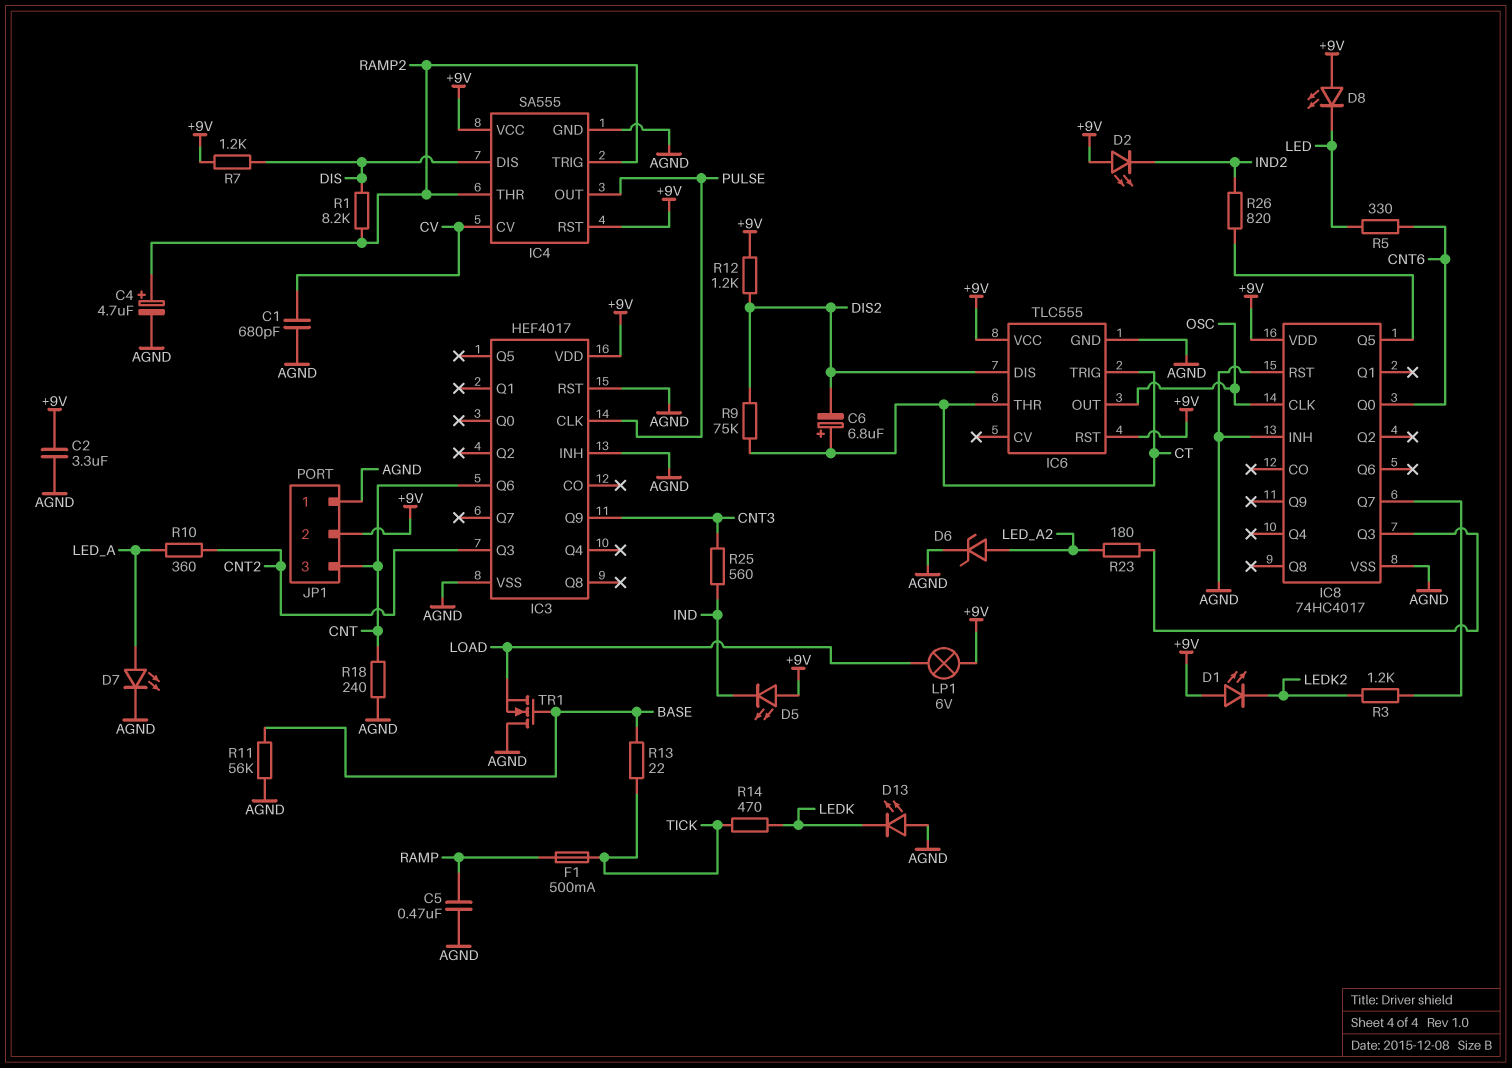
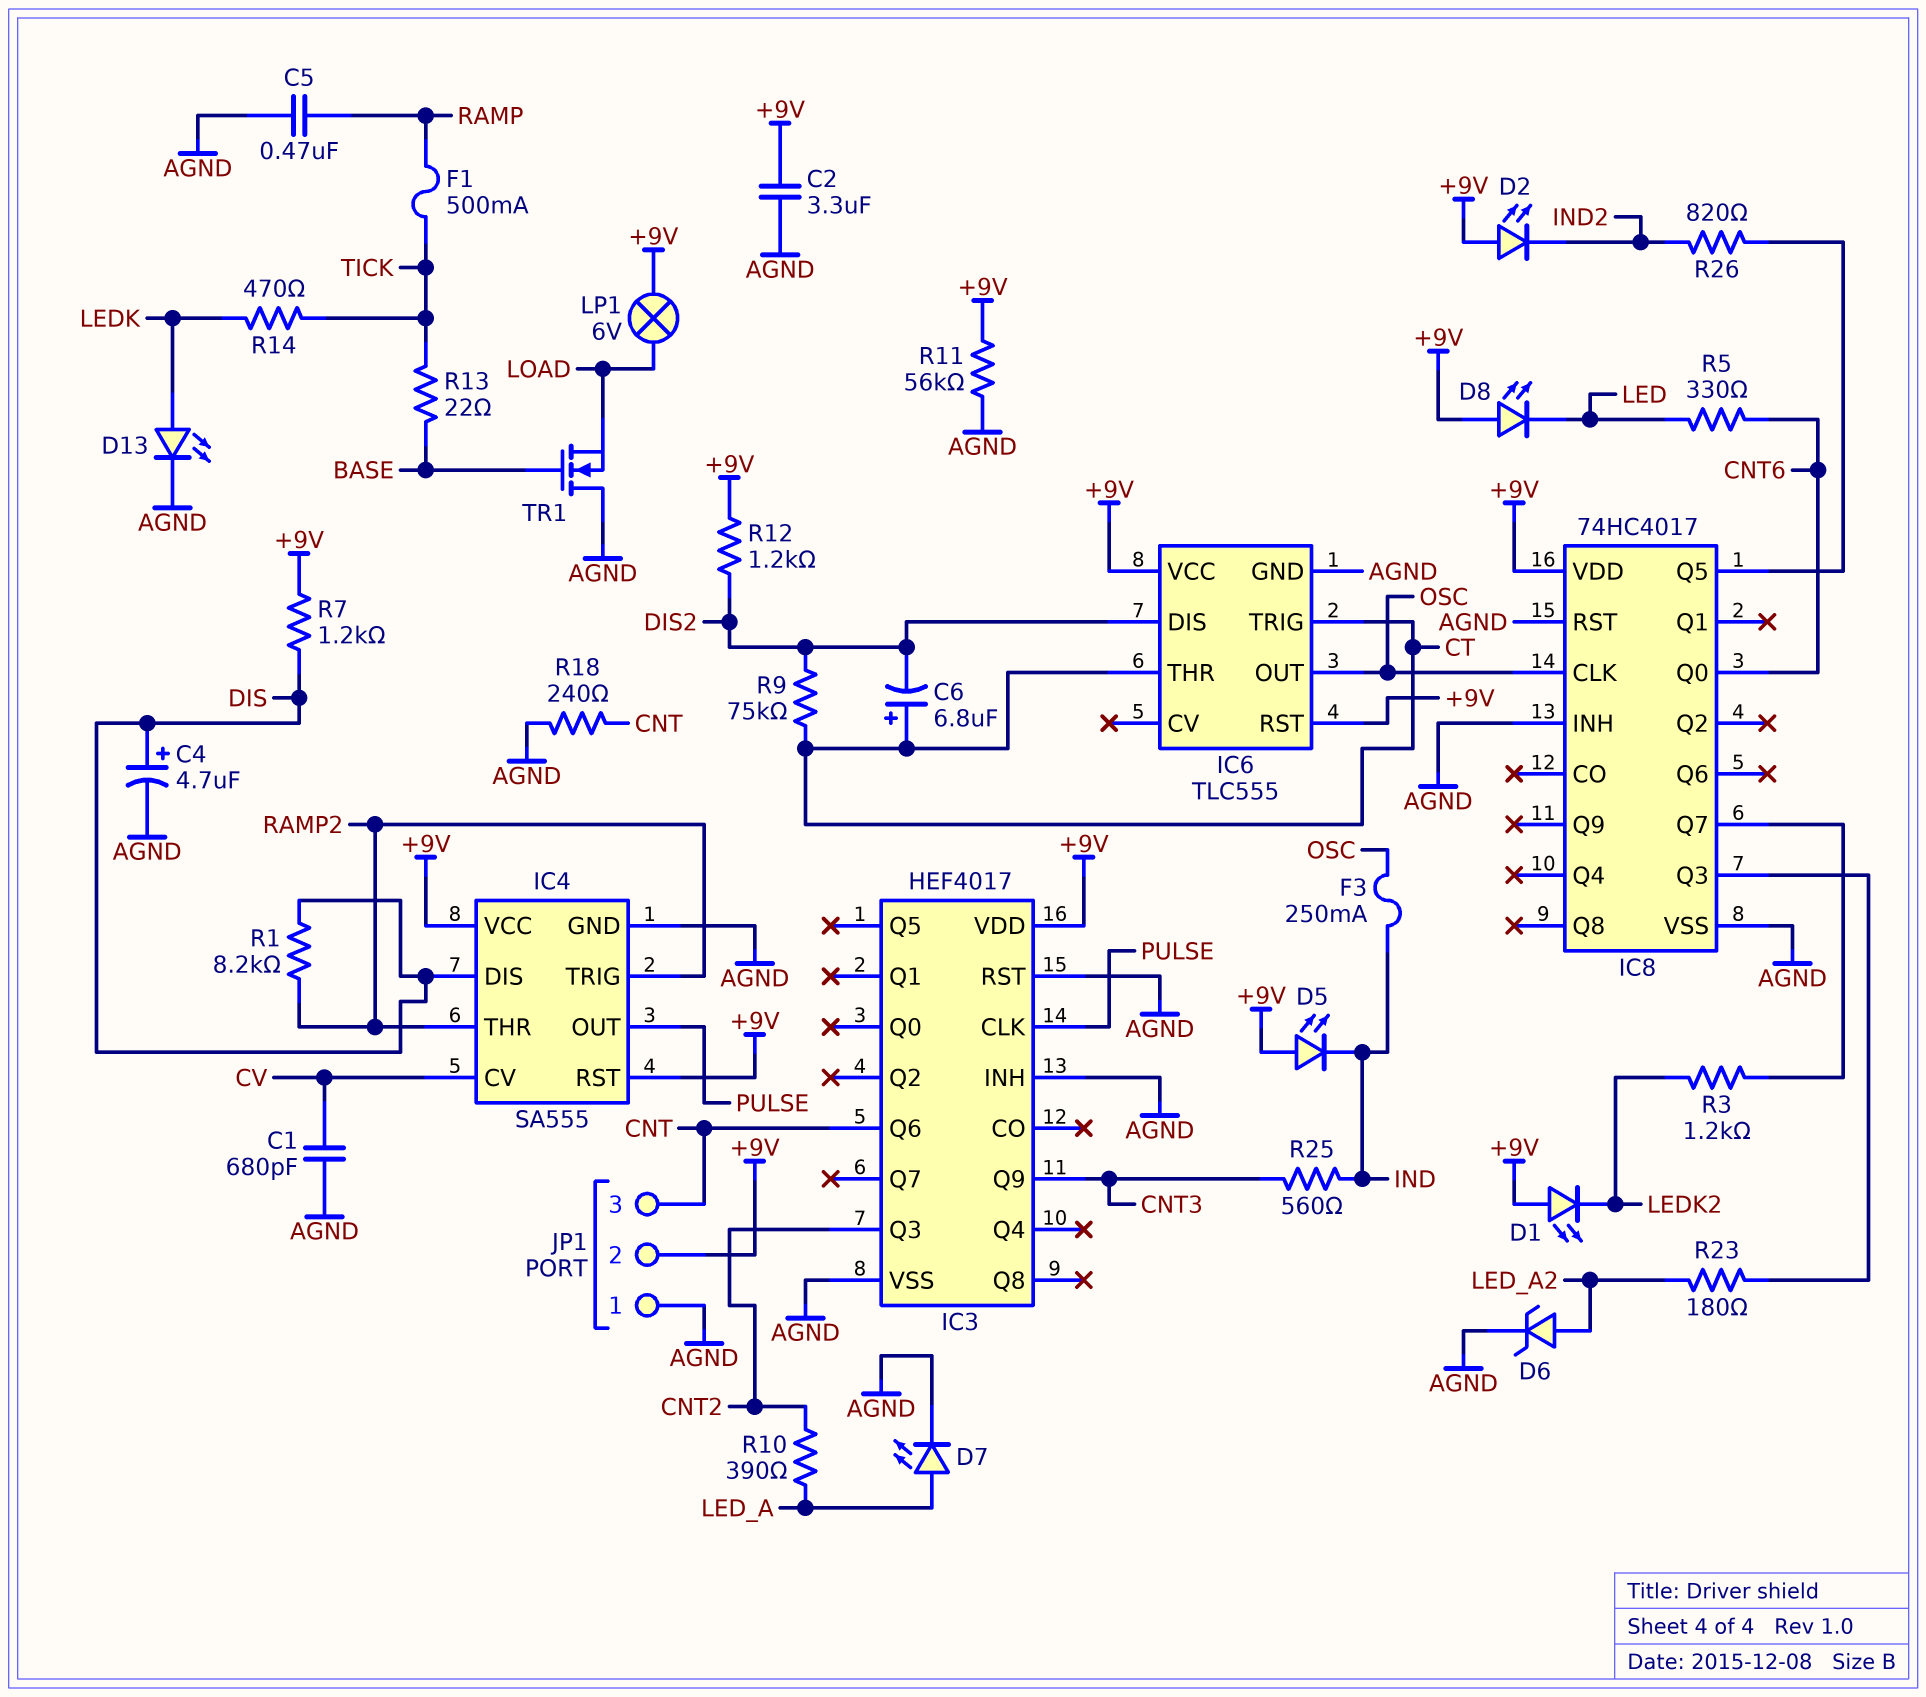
C4: 4.7uF (plus RAMP2, minus AGND) -> 4.7uF (plus DIS, minus AGND)
D13: LED (A AGND, K LEDK) -> LED (A LEDK, K AGND)
F3: none -> 250mA (IND, OSC)
R10: 360 (CNT2, LED_A) -> 390 (CNT2, LED_A)
R11: 56k (AGND, BASE) -> 56k (+9V, AGND)

